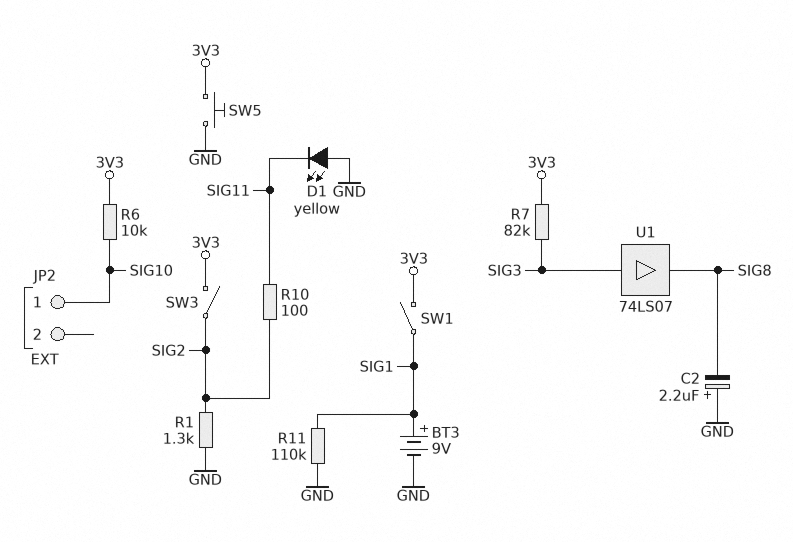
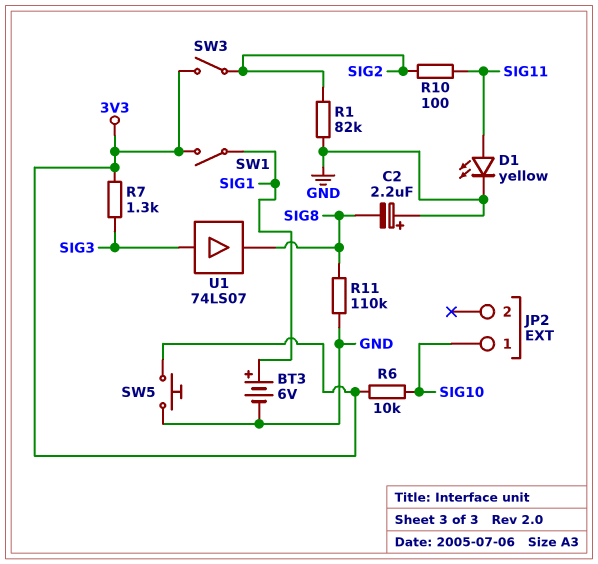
BT3: 9V (plus SIG1, minus GND) -> 6V (plus SIG1, minus GND)
D1: LED yellow (A GND, K SIG11) -> LED yellow (A SIG11, K GND)
R1: 1.3k (GND, SIG2) -> 82k (GND, SIG2)
R7: 82k (3V3, SIG3) -> 1.3k (3V3, SIG3)
R11: 110k (GND, SIG1) -> 110k (GND, SIG8)

